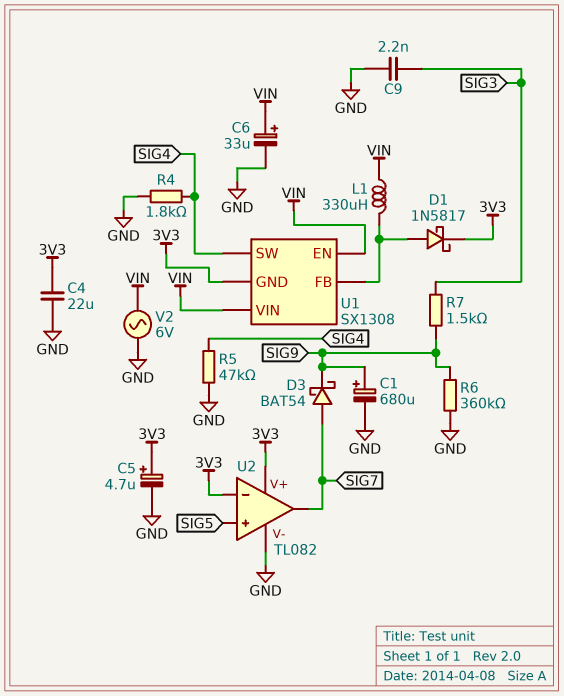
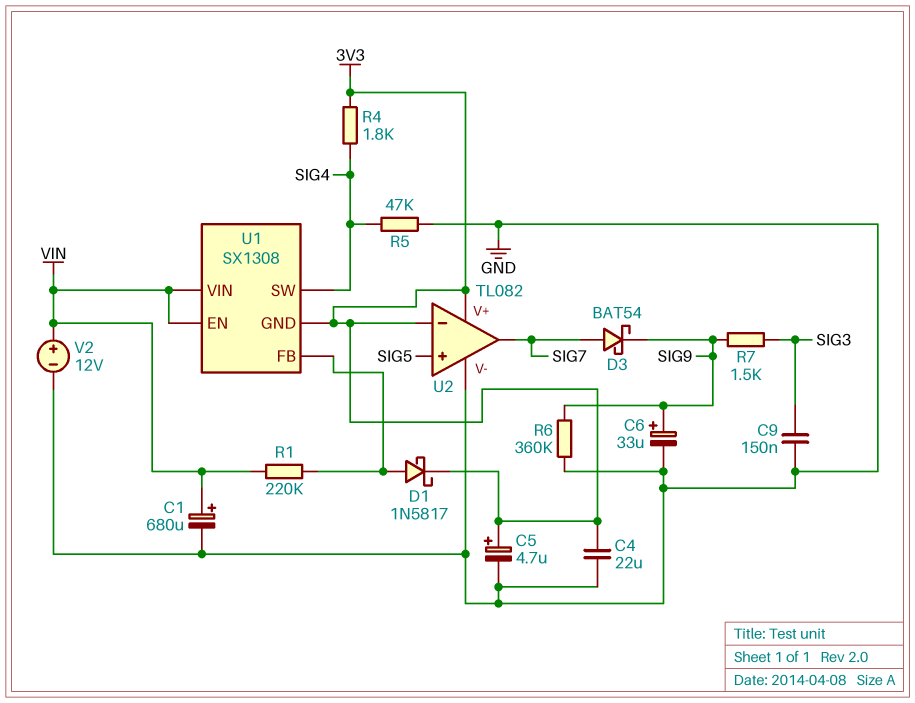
C1: 680uF (plus SIG9, minus GND) -> 680uF (plus VIN, minus GND)
C6: 33uF (plus VIN, minus GND) -> 33uF (plus SIG9, minus GND)
C9: 2.2nF (GND, SIG3) -> 150nF (GND, SIG3)
L1: 330uH (U1/FB, VIN) -> none
R1: none -> 220k (U1/FB, VIN)
R4: 1.8k (GND, SIG4) -> 1.8k (3V3, SIG4)
V2: AC 6V (GND, VIN) -> 12V (plus VIN, minus GND)

